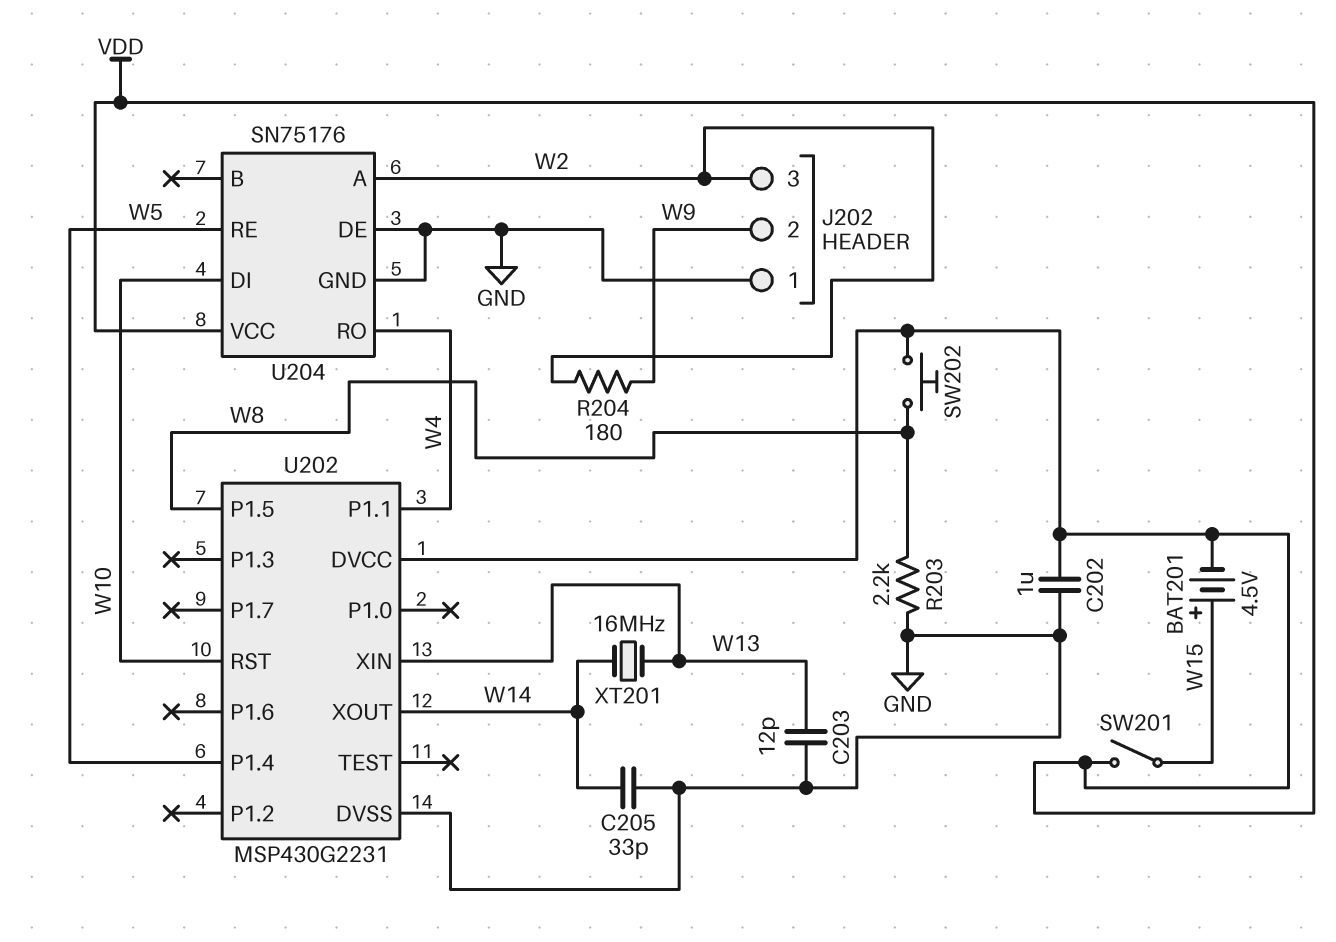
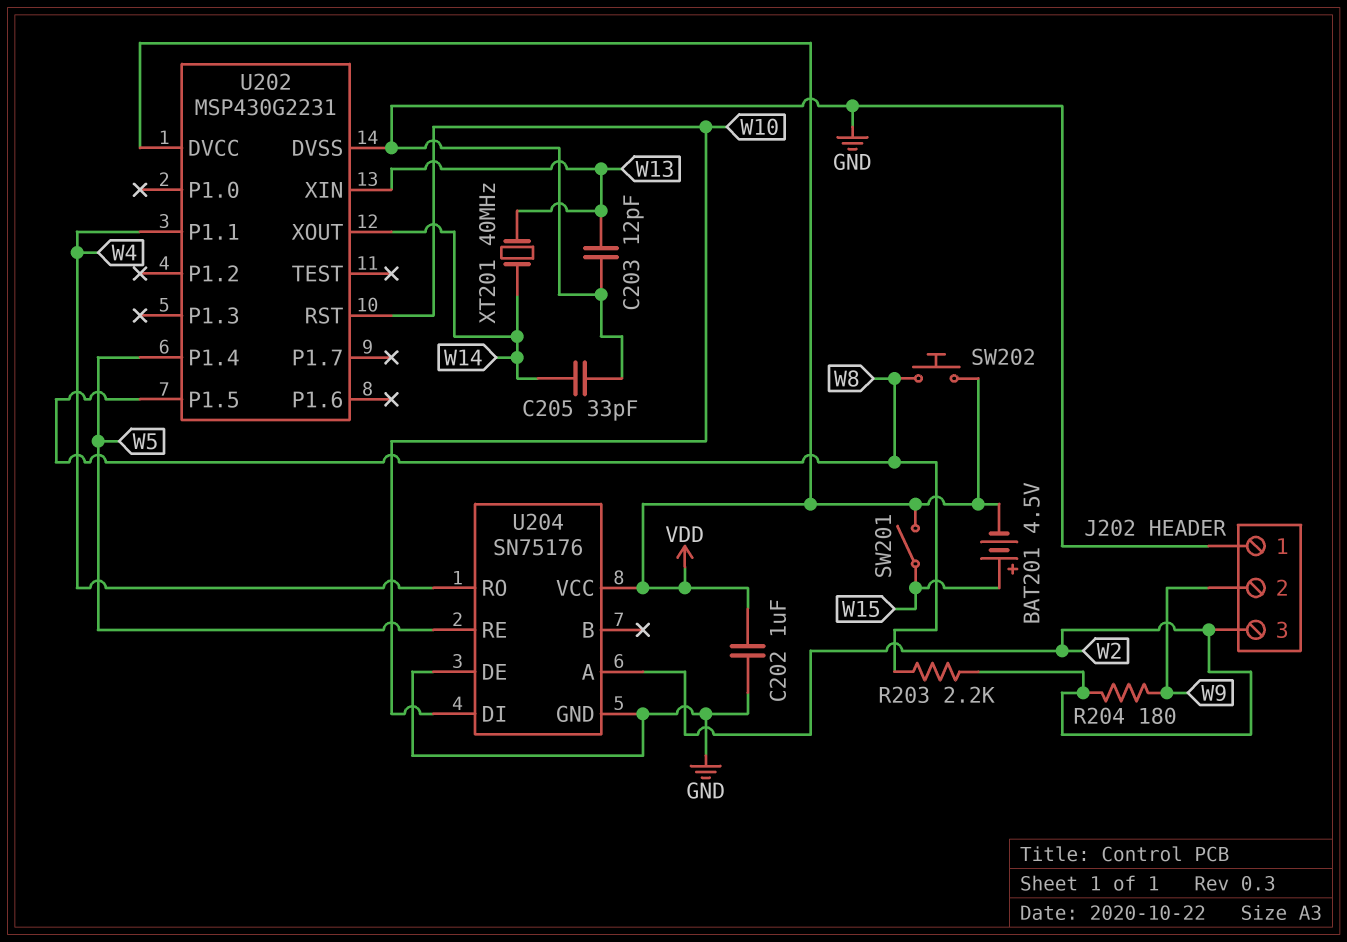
R203: 2.2k (GND, W8) -> 2.2k (W2, W8)
XT201: 16MHz (W13, W14) -> 40MHz (W13, W14)

